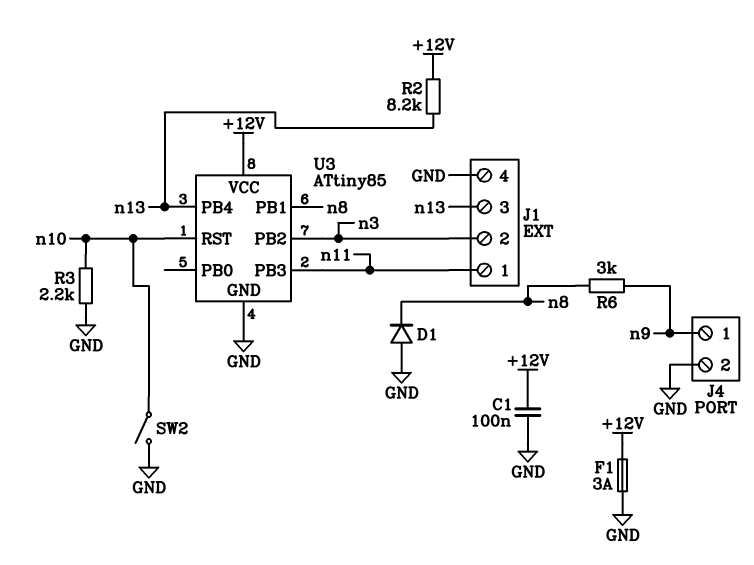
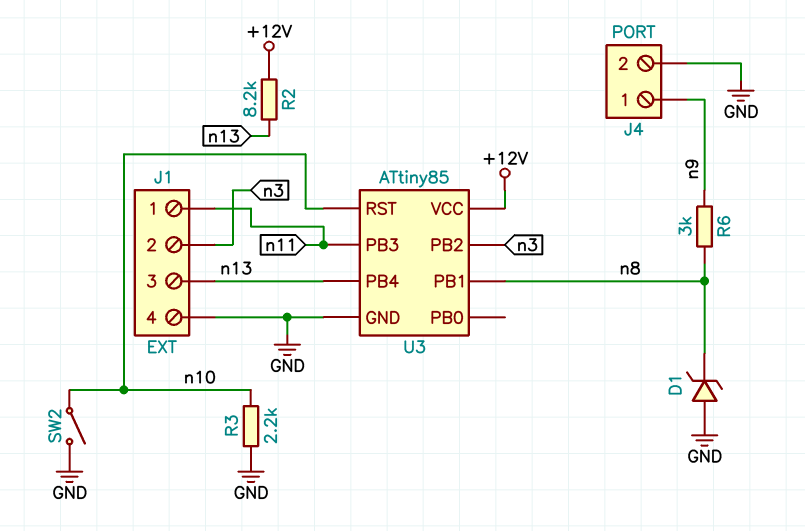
C1: 100nF (+12V, GND) -> none
D1: diode (A GND, K n8) -> zener (A GND, K n8)
F1: 3A (+12V, GND) -> none

